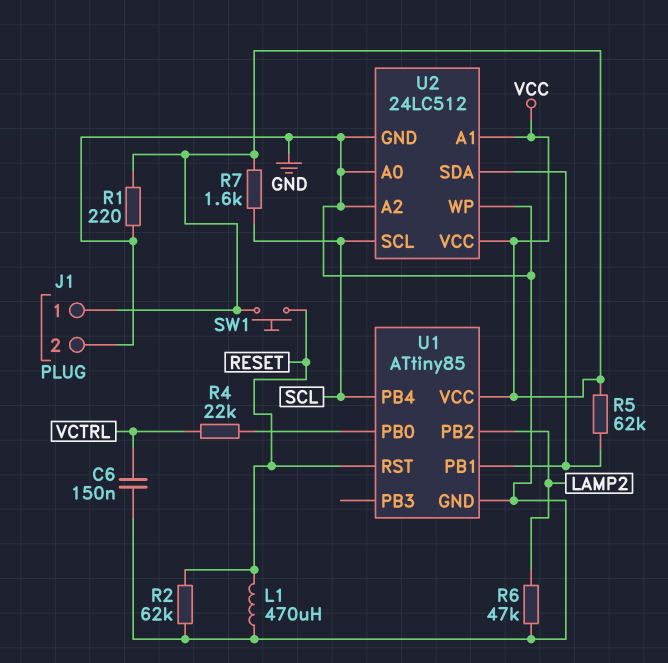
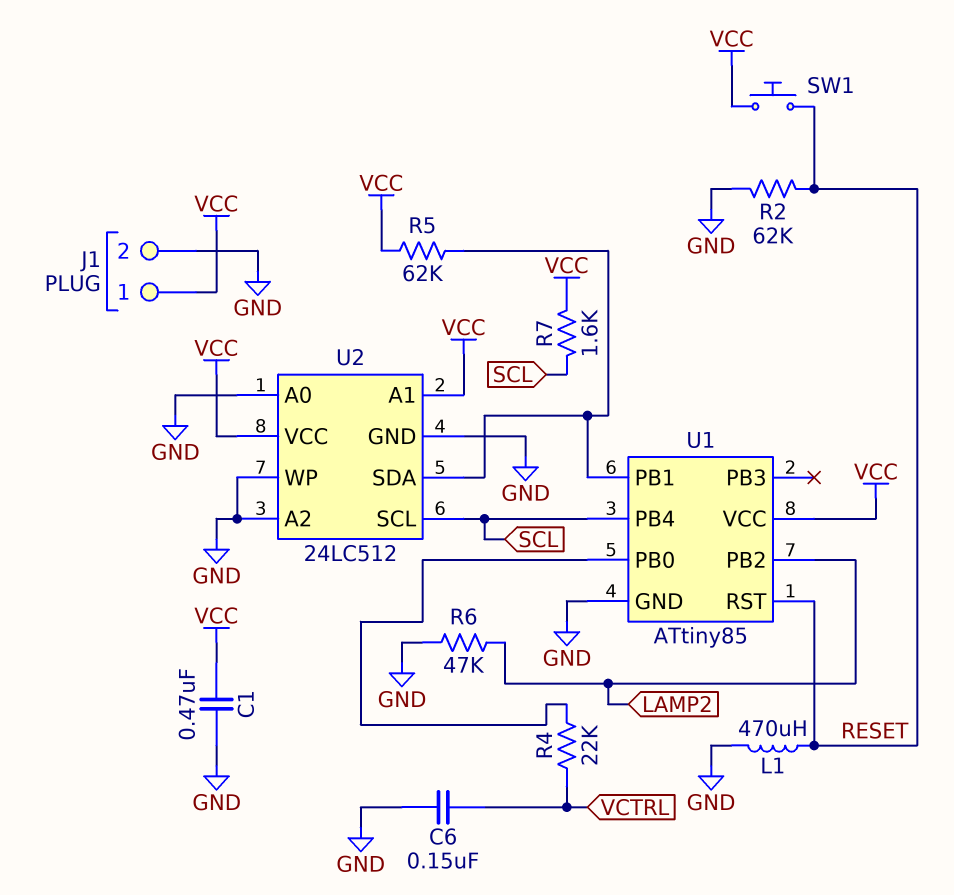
C1: none -> 470nF (GND, VCC)
R1: 220 (GND, VCC) -> none

